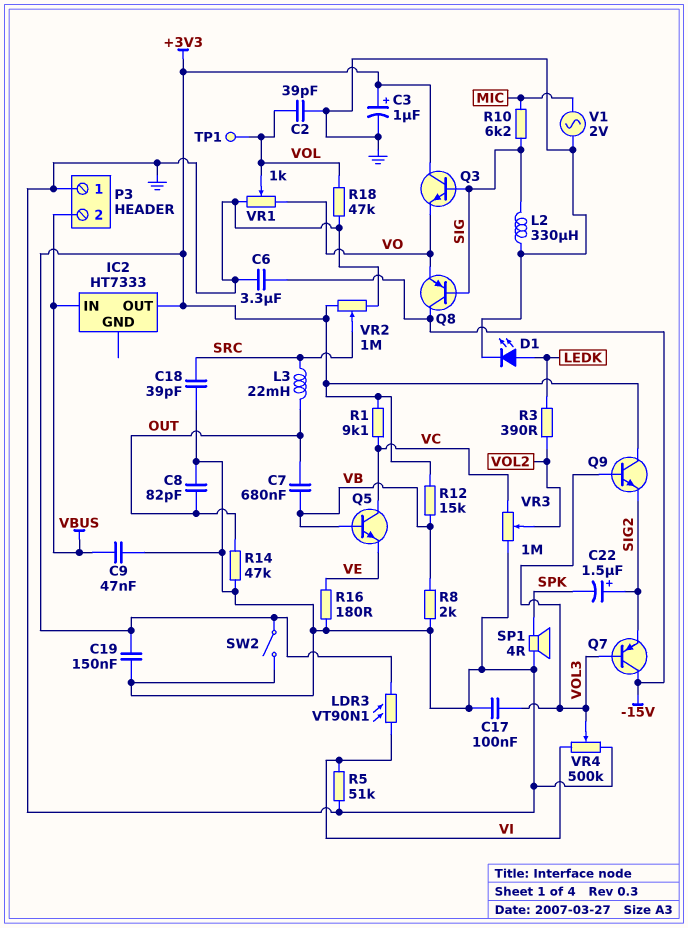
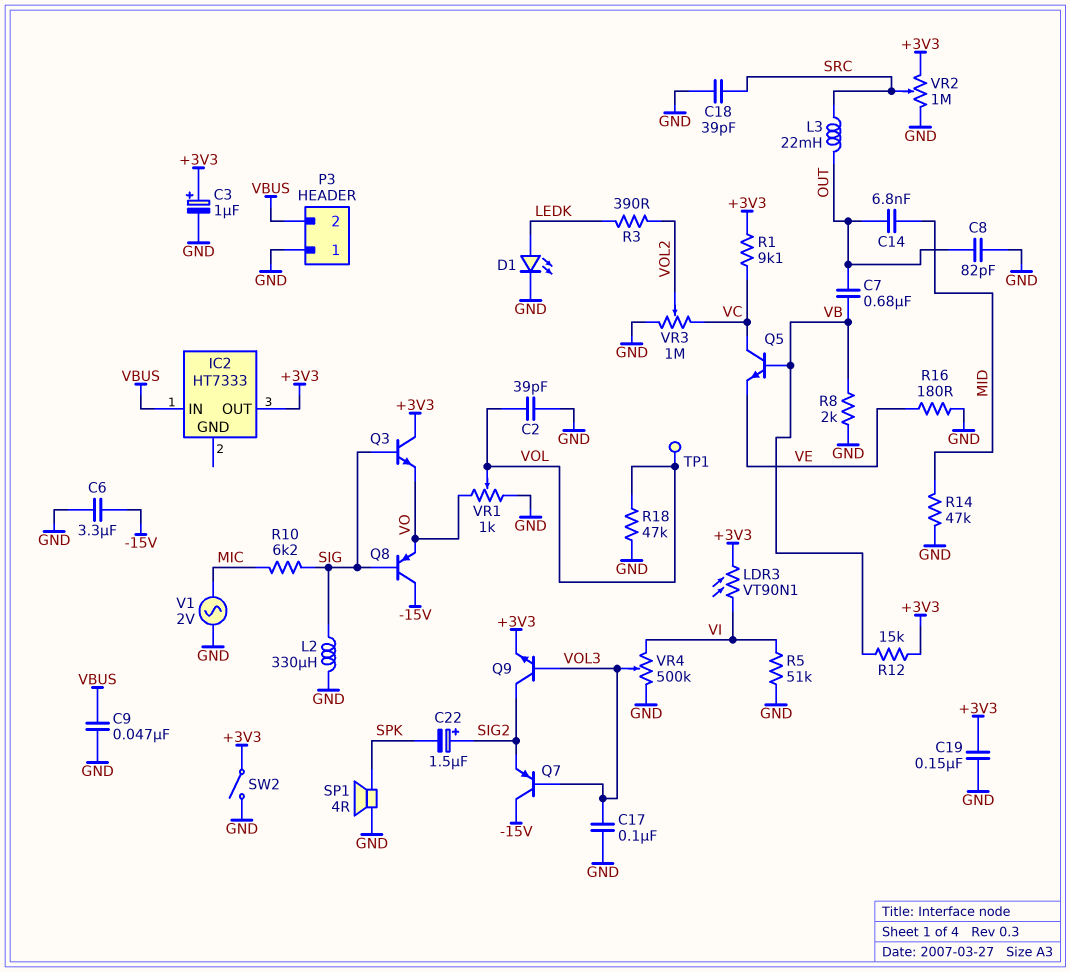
C14: none -> 6.8nF (MID, OUT)
Q9: NPN (B VOL3, C +3V3, E SIG2) -> NPN (B VOL3, C SIG2, E +3V3)
R14: 47k (GND, OUT) -> 47k (GND, MID)

